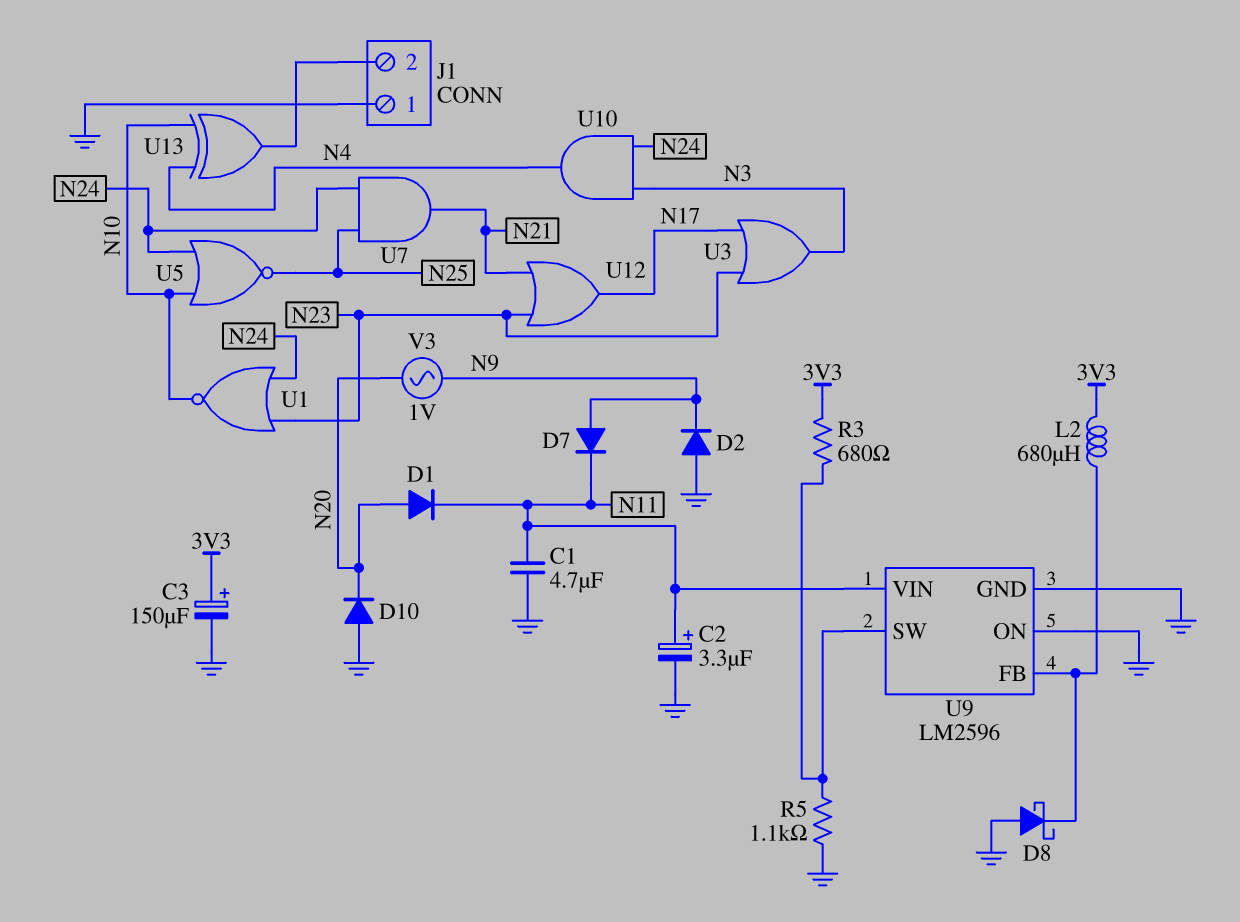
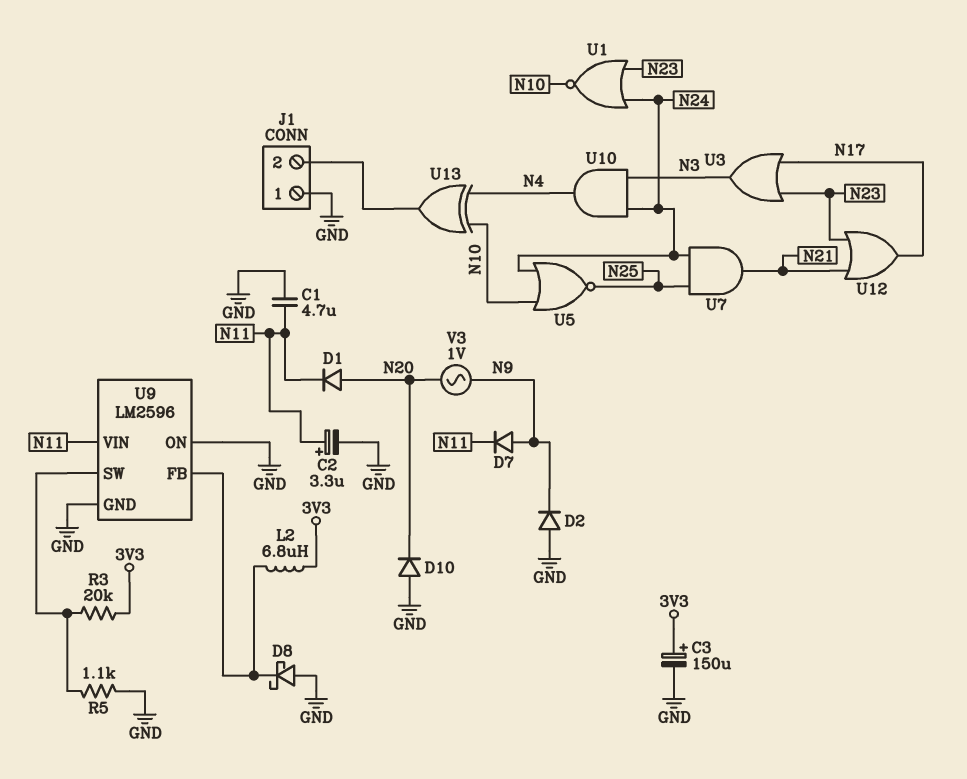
L2: 680uH (3V3, U9/FB) -> 6.8uH (3V3, U9/FB)
R3: 680 (3V3, U9/SW) -> 20k (3V3, U9/SW)

